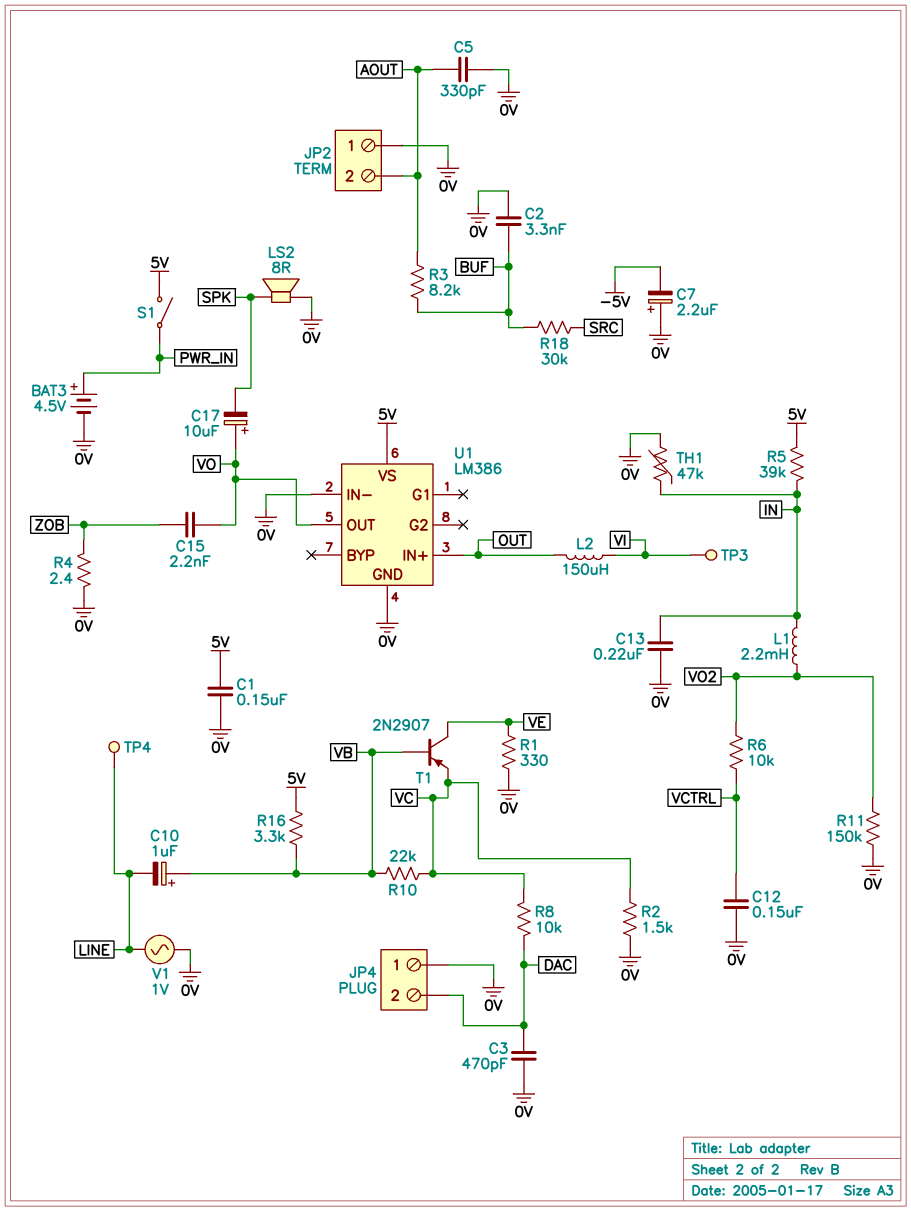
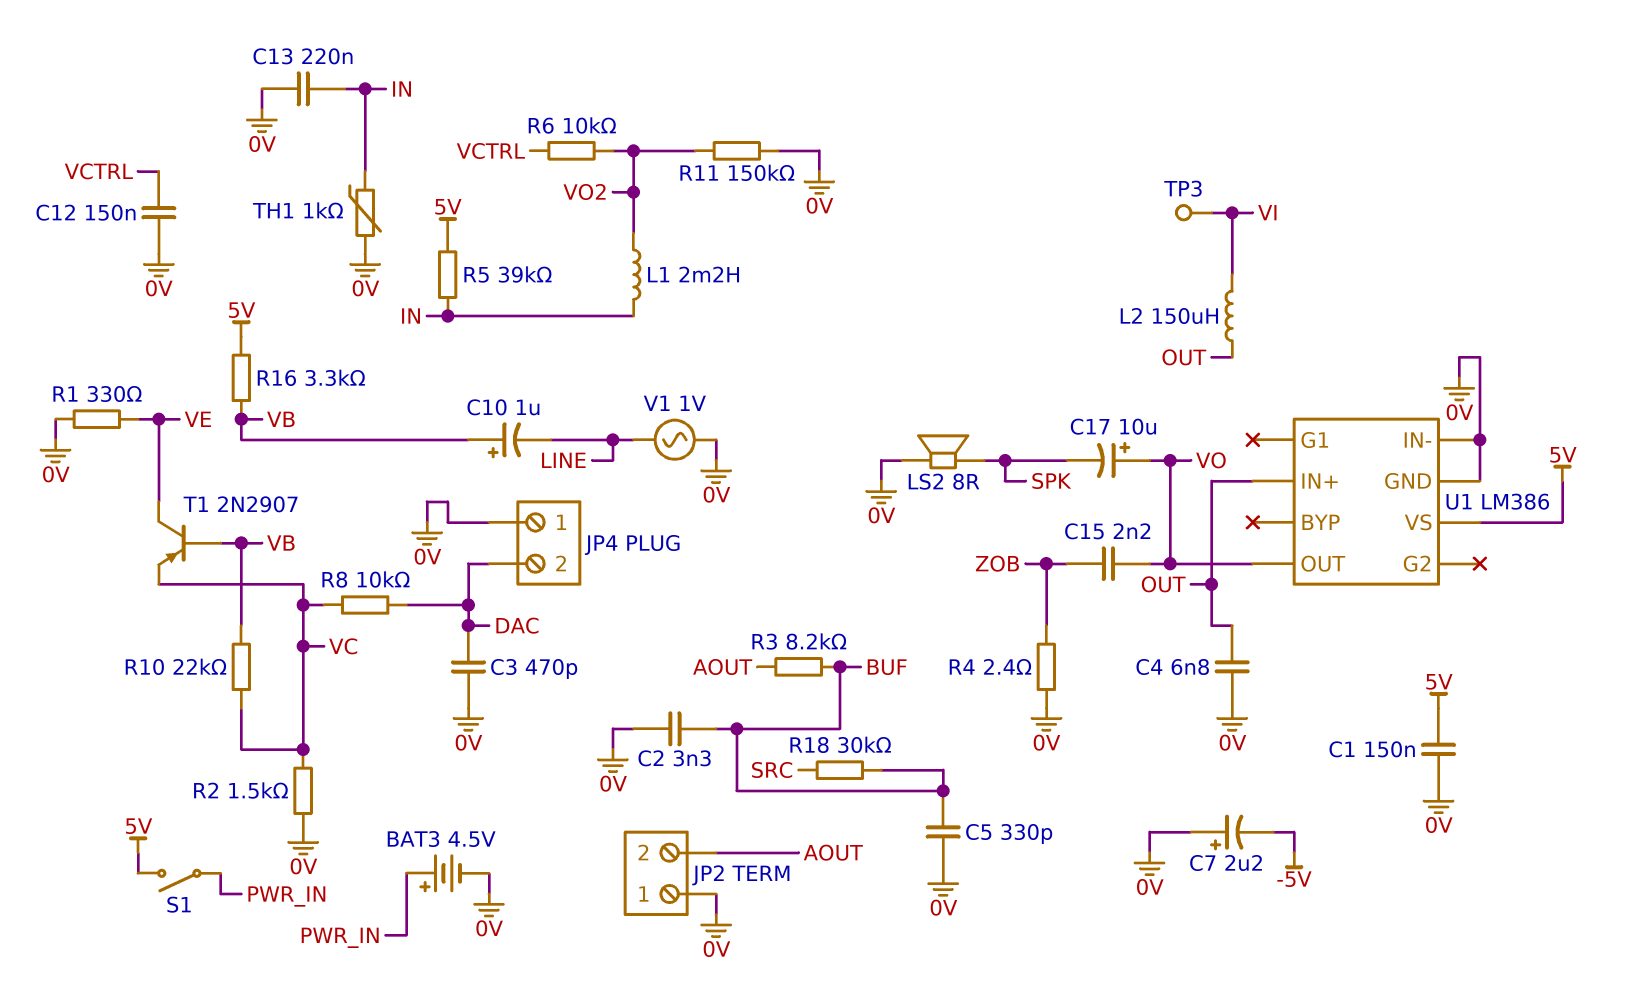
C4: none -> 6.8nF (0V, OUT)
C5: 330pF (0V, AOUT) -> 330pF (0V, BUF)
TH1: 47k (0V, IN) -> 1k (0V, IN)
TP4: test point (LINE) -> none

